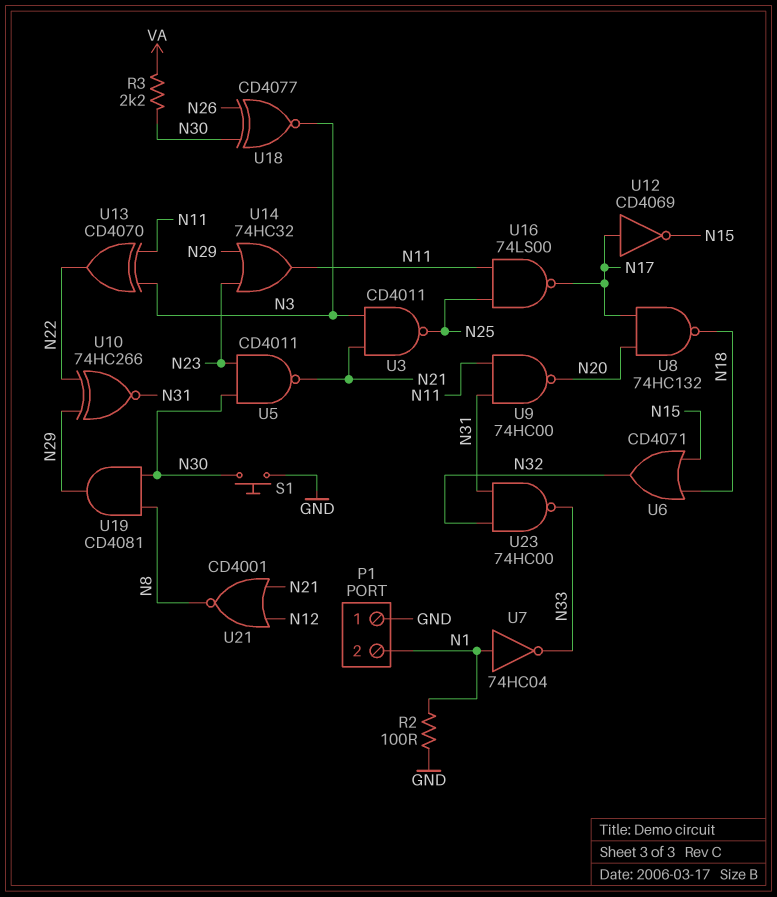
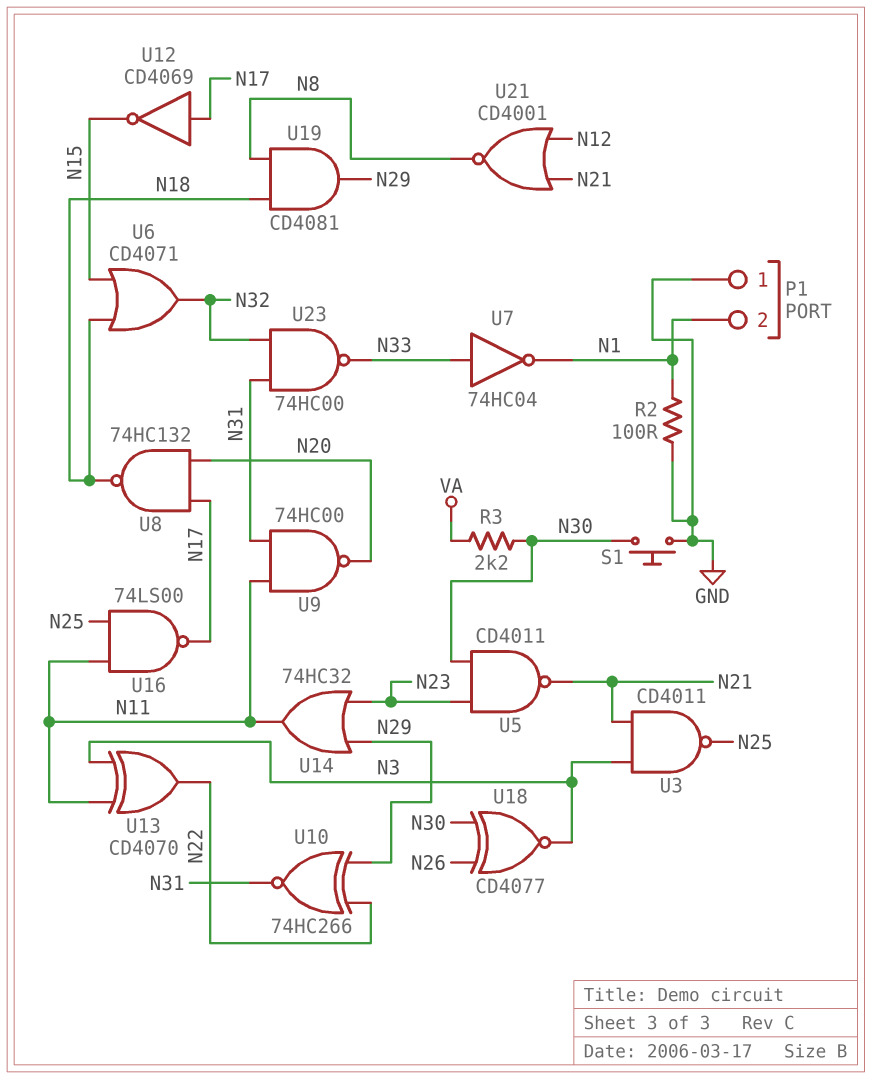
U7: NOT 74HC04 (in N1, out N33) -> NOT 74HC04 (in N33, out N1)
U19: AND CD4081 (in N8, in N30, out N29) -> AND CD4081 (in N8, in N18, out N29)

